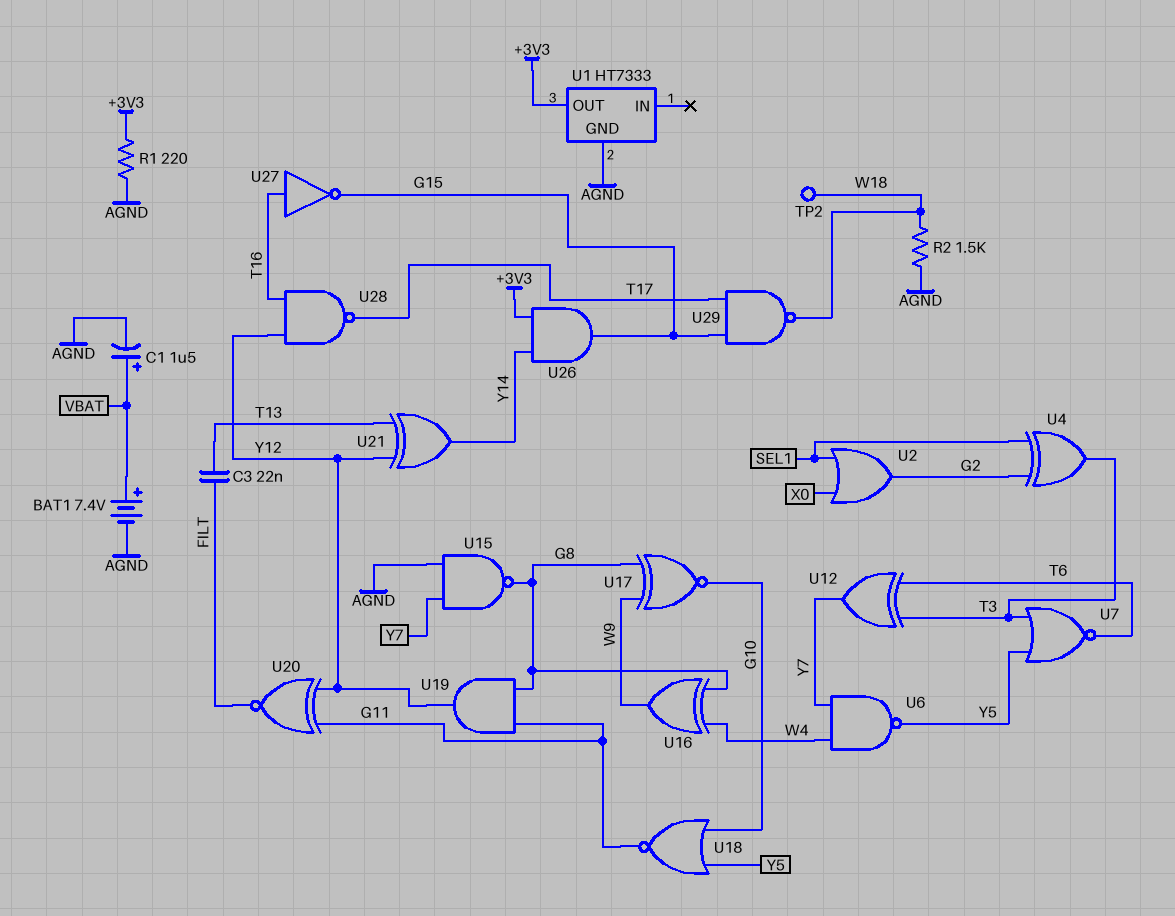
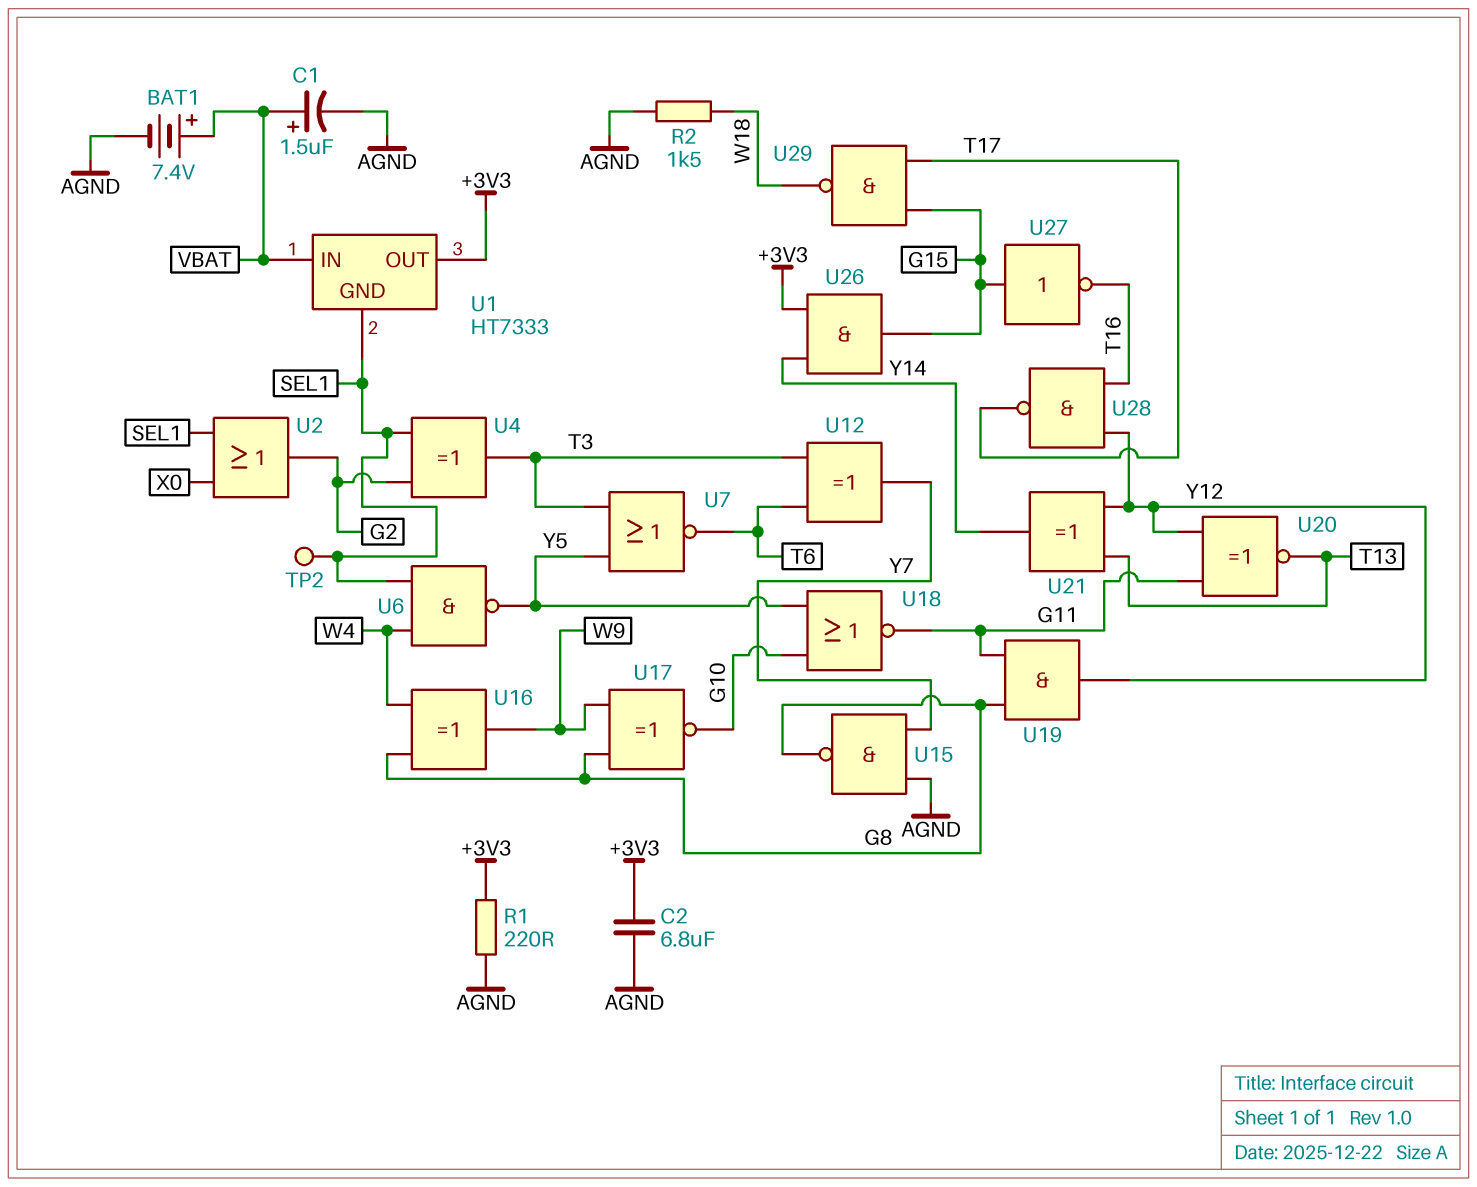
C2: none -> 6.8uF (+3V3, AGND)
C3: 22nF (FILT, T13) -> none
TP2: test point (W18) -> test point (SEL1)
U1 pin GND: AGND -> SEL1
U1 pin IN: none -> VBAT
U6: NAND (in W4, in Y7, out Y5) -> NAND (in SEL1, in W4, out Y5)
U20: XNOR (in G11, in Y12, out FILT) -> XNOR (in G11, in Y12, out T13)
U27: NOT (in T16, out G15) -> NOT (in G15, out T16)

